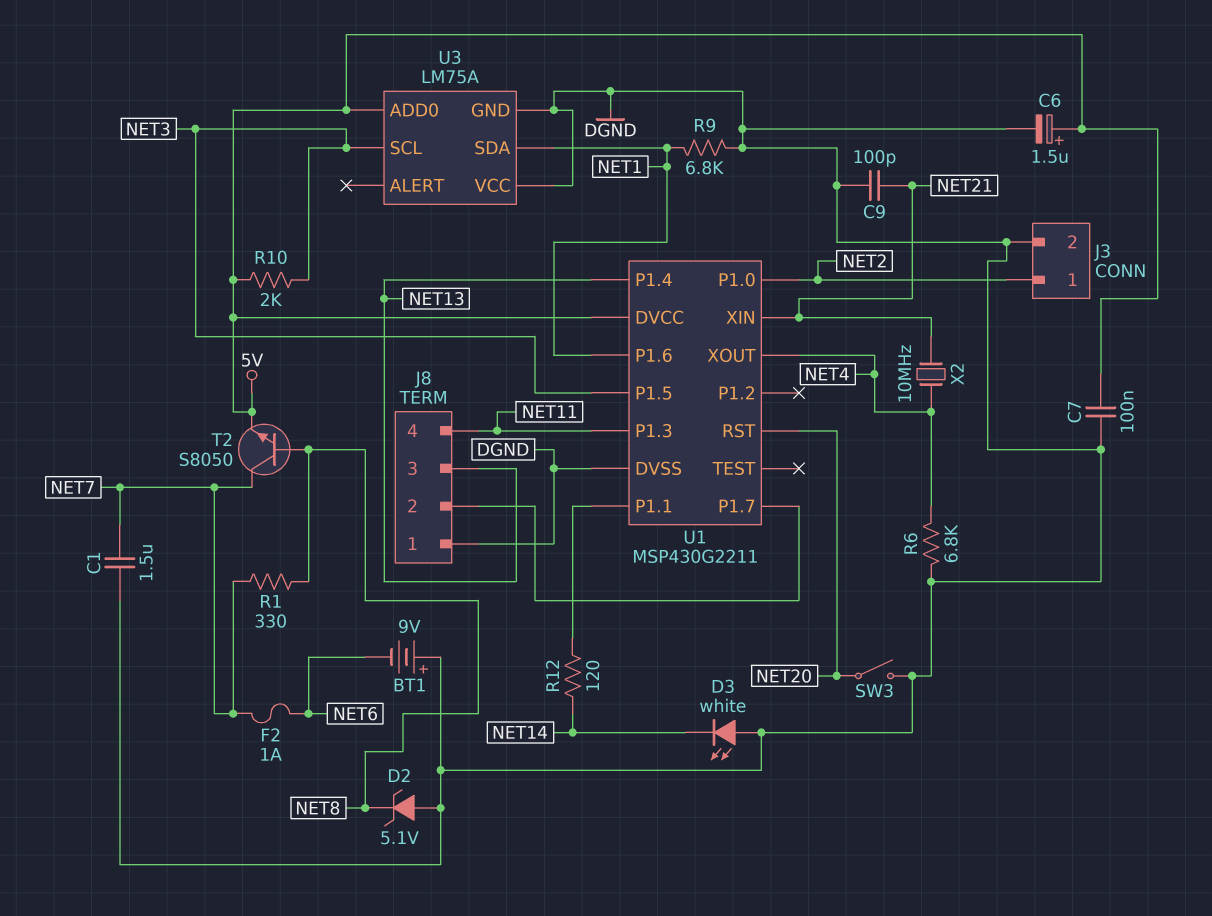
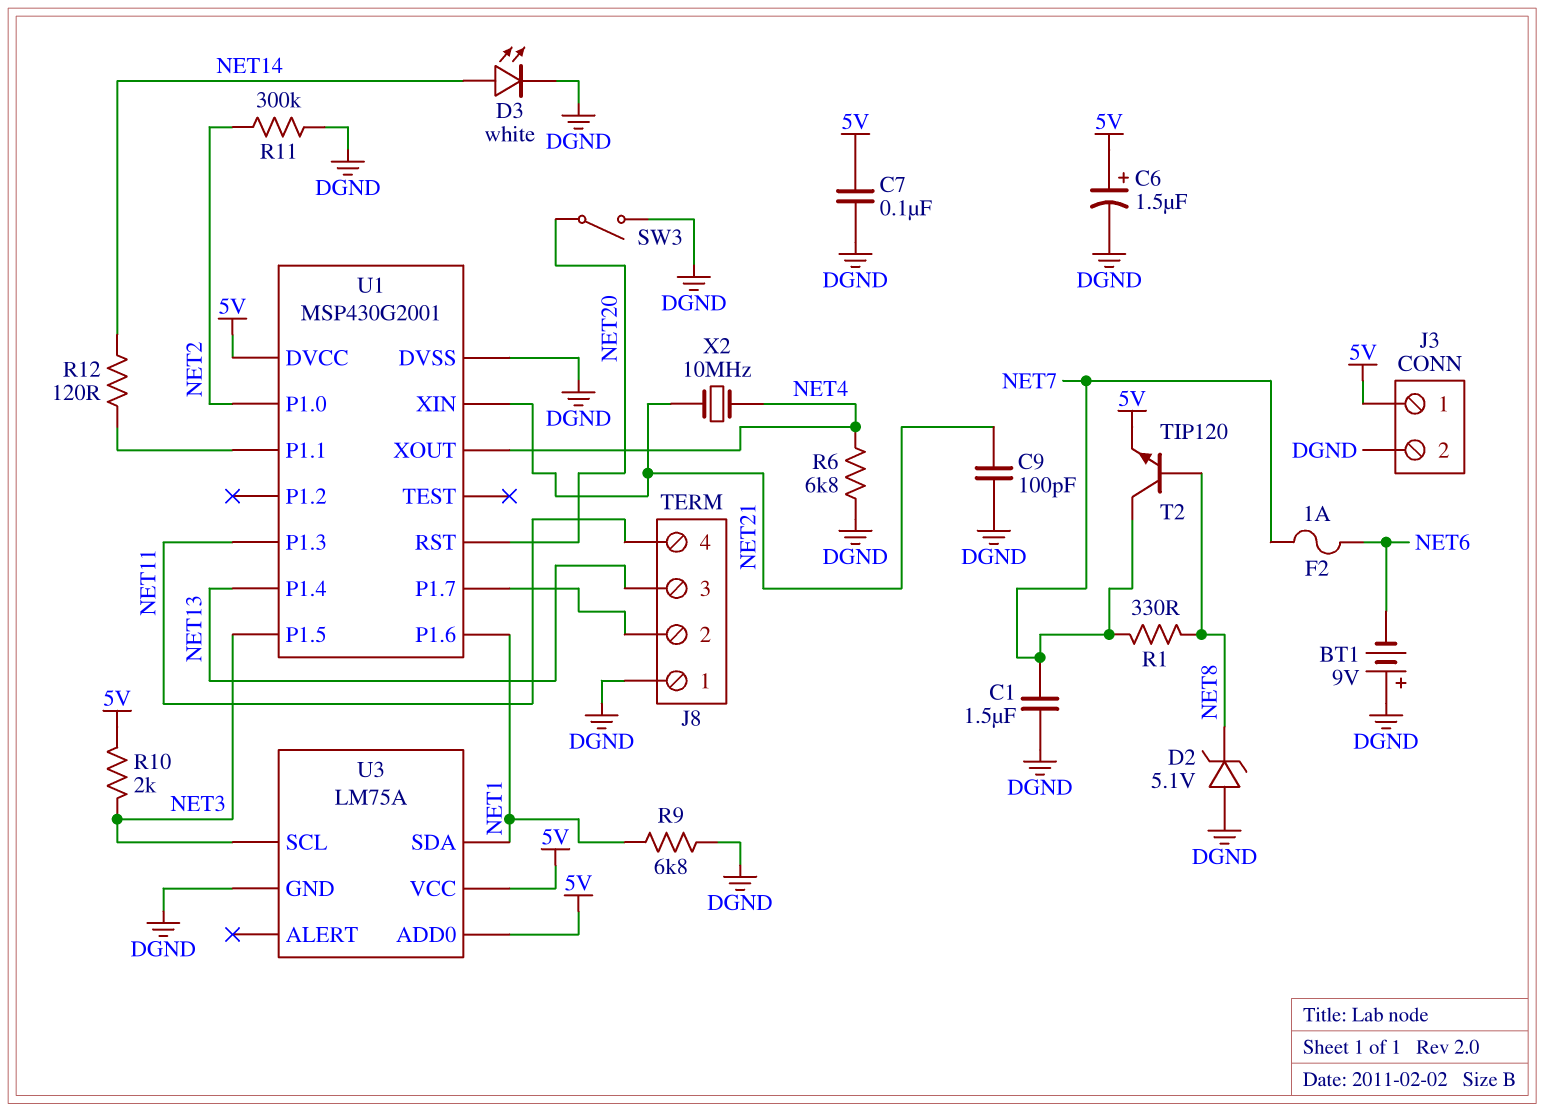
D3: LED white (A DGND, K NET14) -> LED white (A NET14, K DGND)
J3 pin 1: NET2 -> 5V
R11: none -> 300k (DGND, NET2)
T2: NPN S8050 (B NET8, C NET7, E 5V) -> NPN TIP120 (B NET8, C NET7, E 5V)
U1: MSP430G2211 -> MSP430G2001
U3 pin VCC: DGND -> 5V

